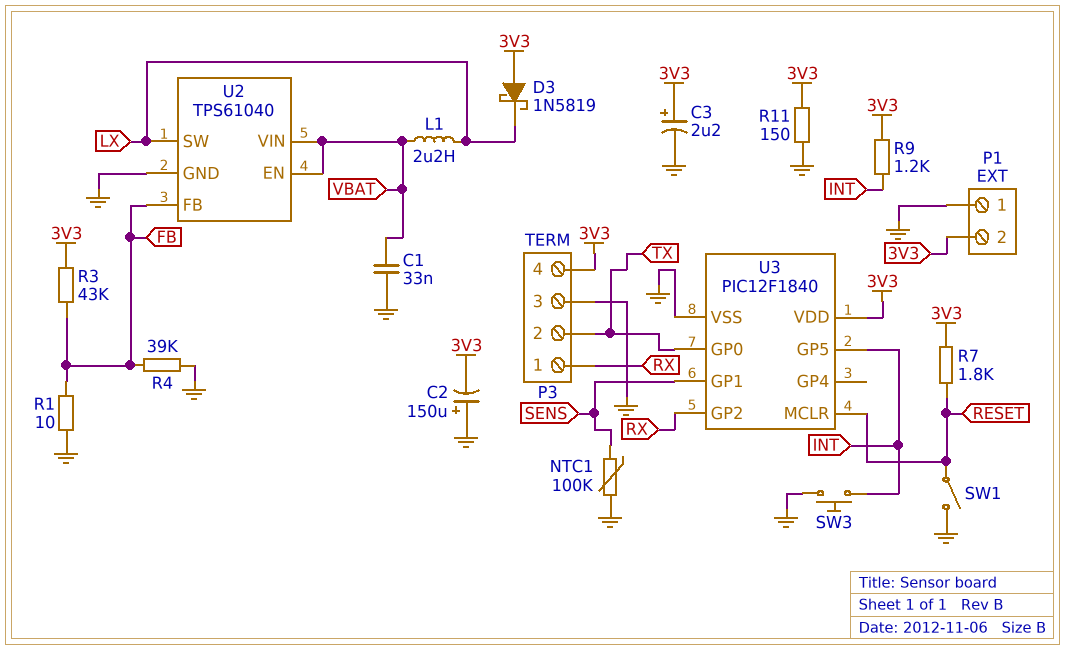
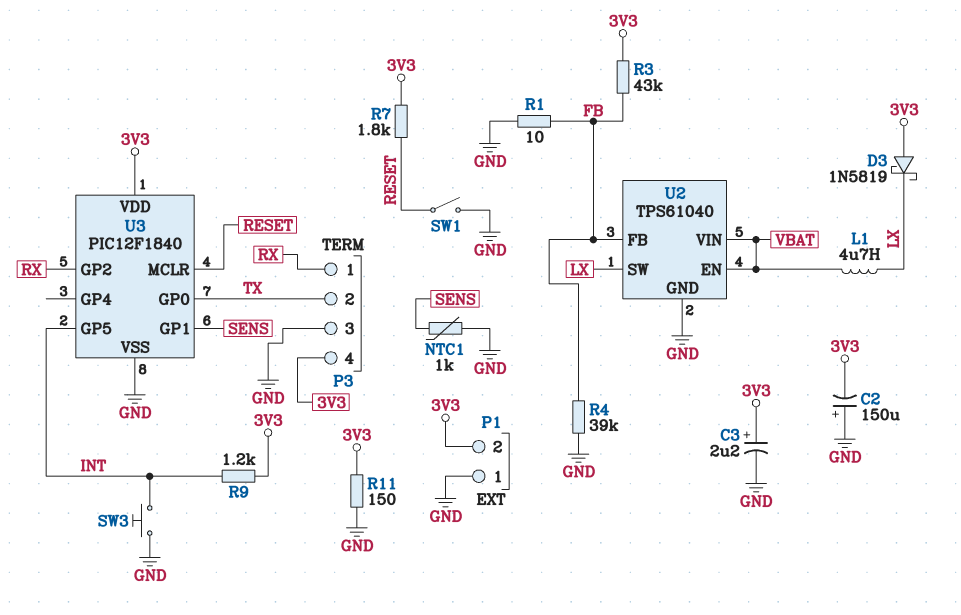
C1: 33nF (GND, VBAT) -> none
L1: 2.2uH (LX, VBAT) -> 4.7uH (LX, VBAT)
NTC1: 100k (GND, SENS) -> 1k (GND, SENS)

